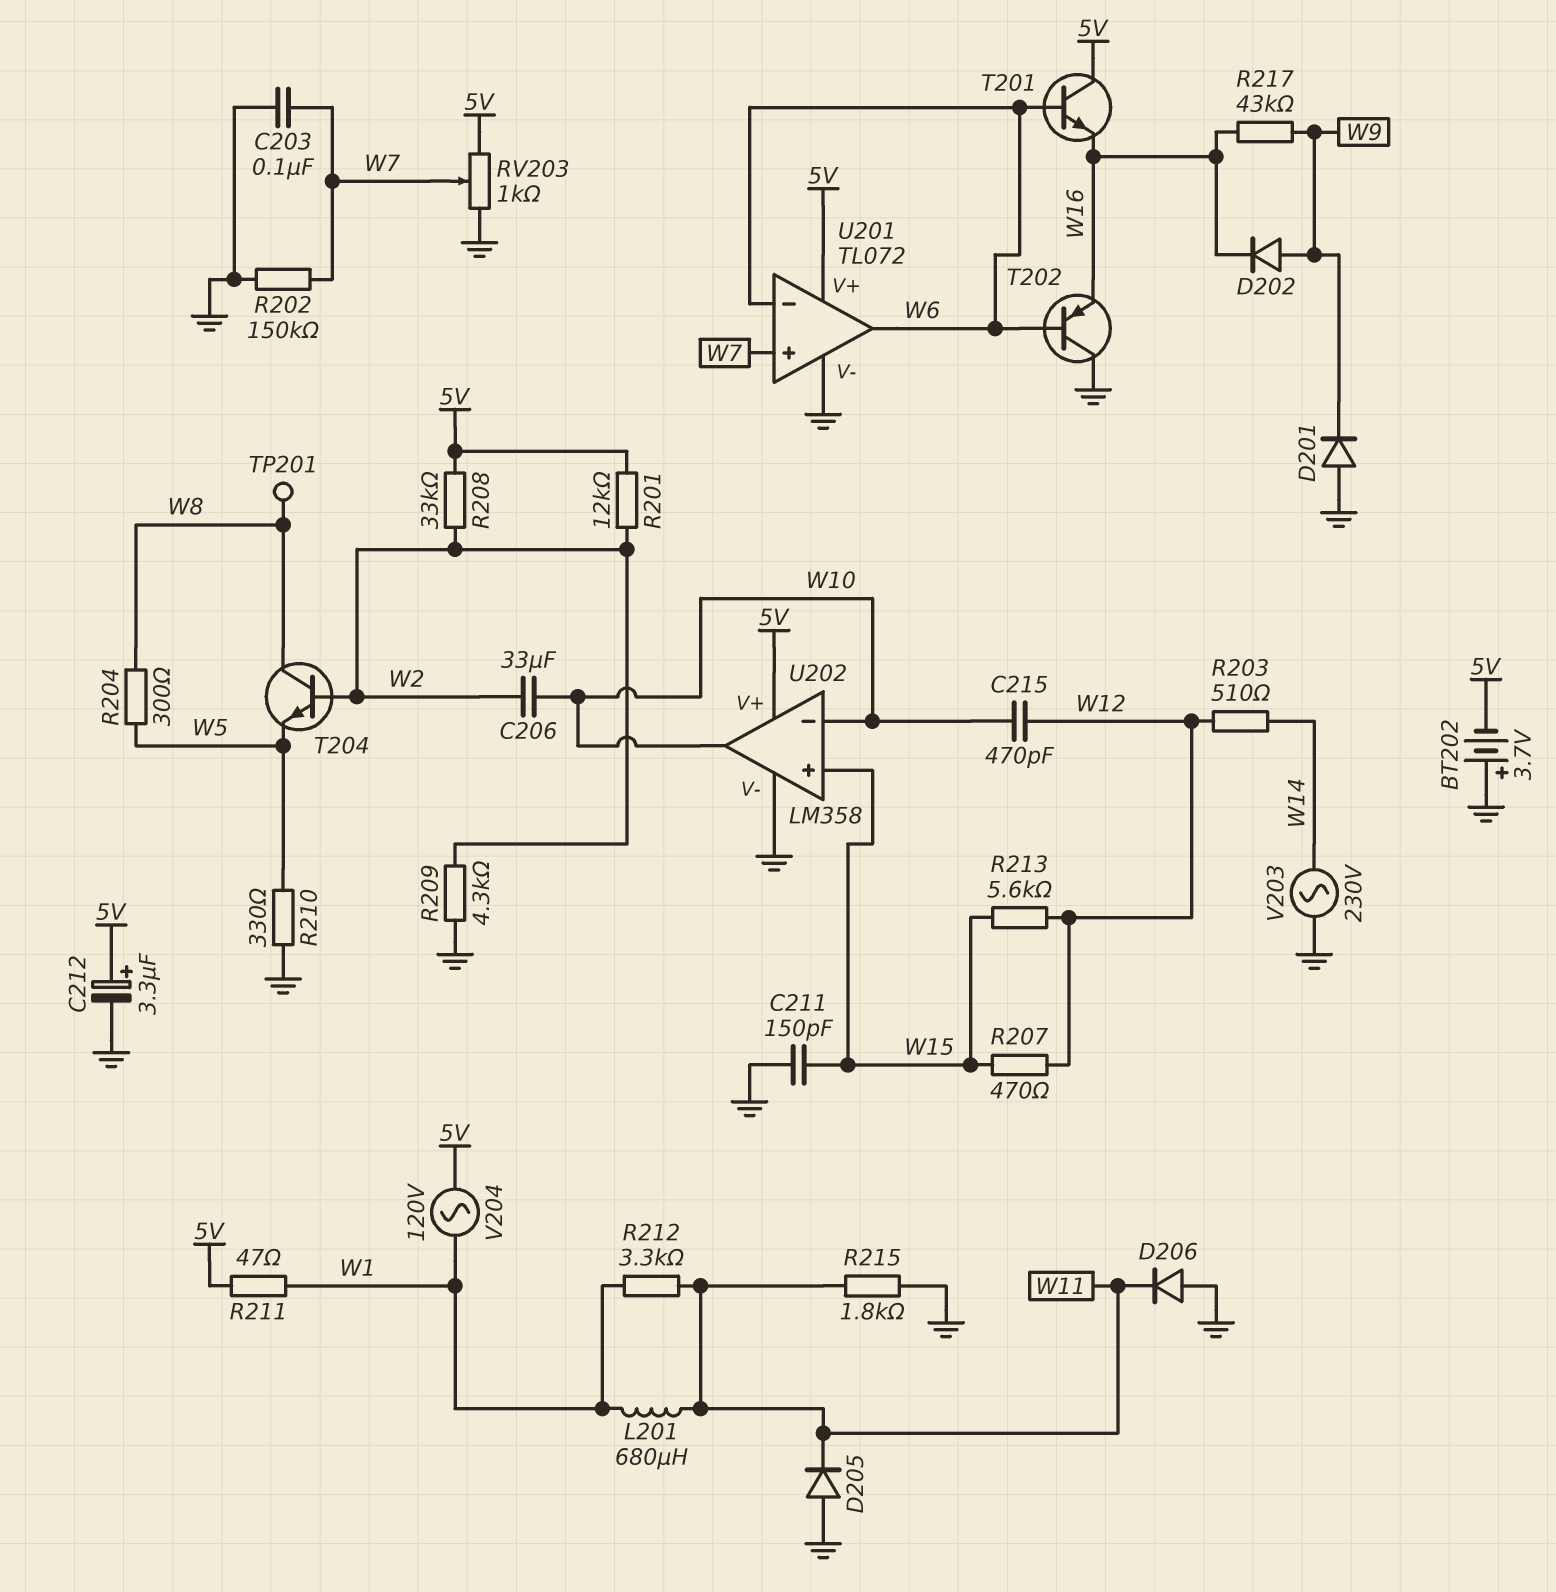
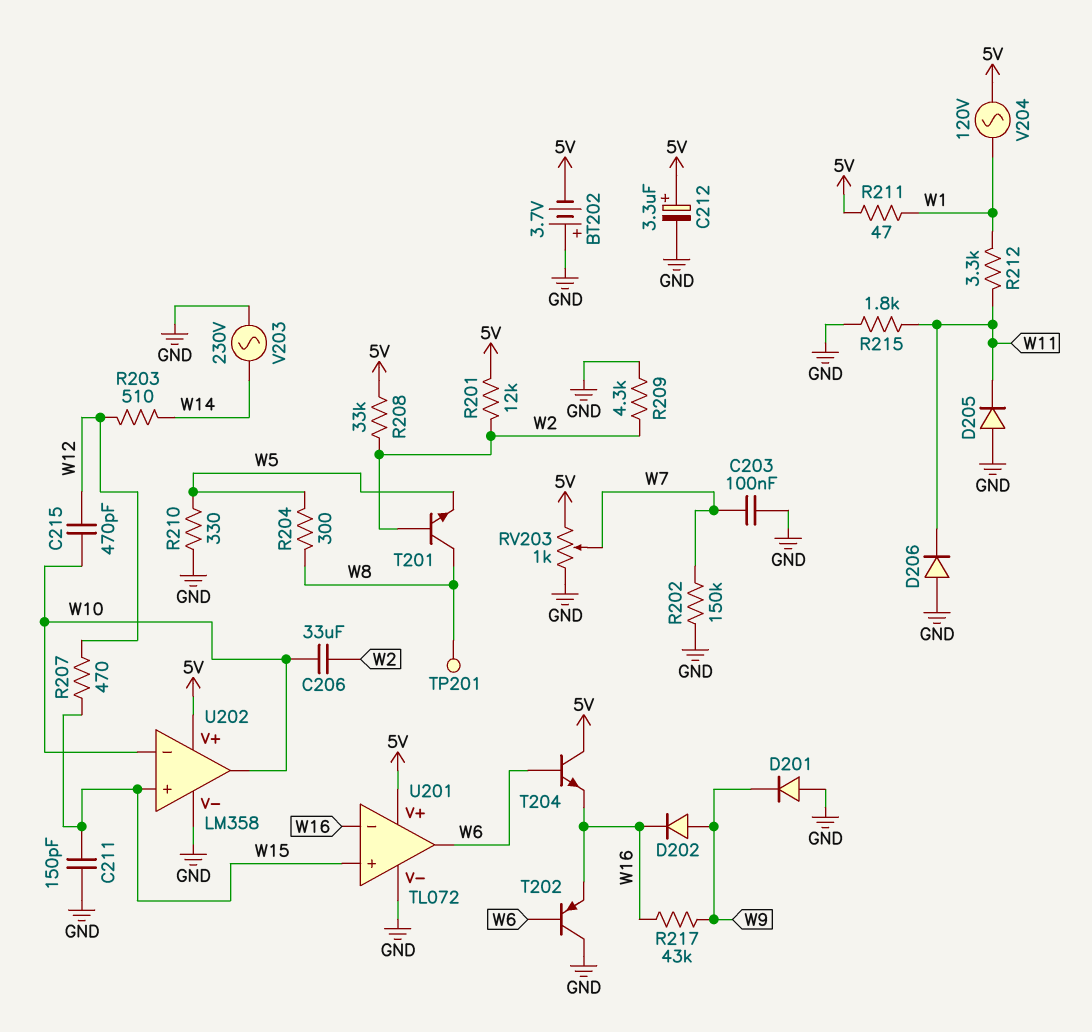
L201: 680uH (W1, W11) -> none
R213: 5.6k (W12, W15) -> none
T201: NPN (B W6, C 5V, E W16) -> NPN (B W2, C W8, E W5)
T204: NPN (B W2, C W8, E W5) -> NPN (B W6, C 5V, E W16)
U201 pin in+: W7 -> W15
U201 pin in-: W6 -> W16

